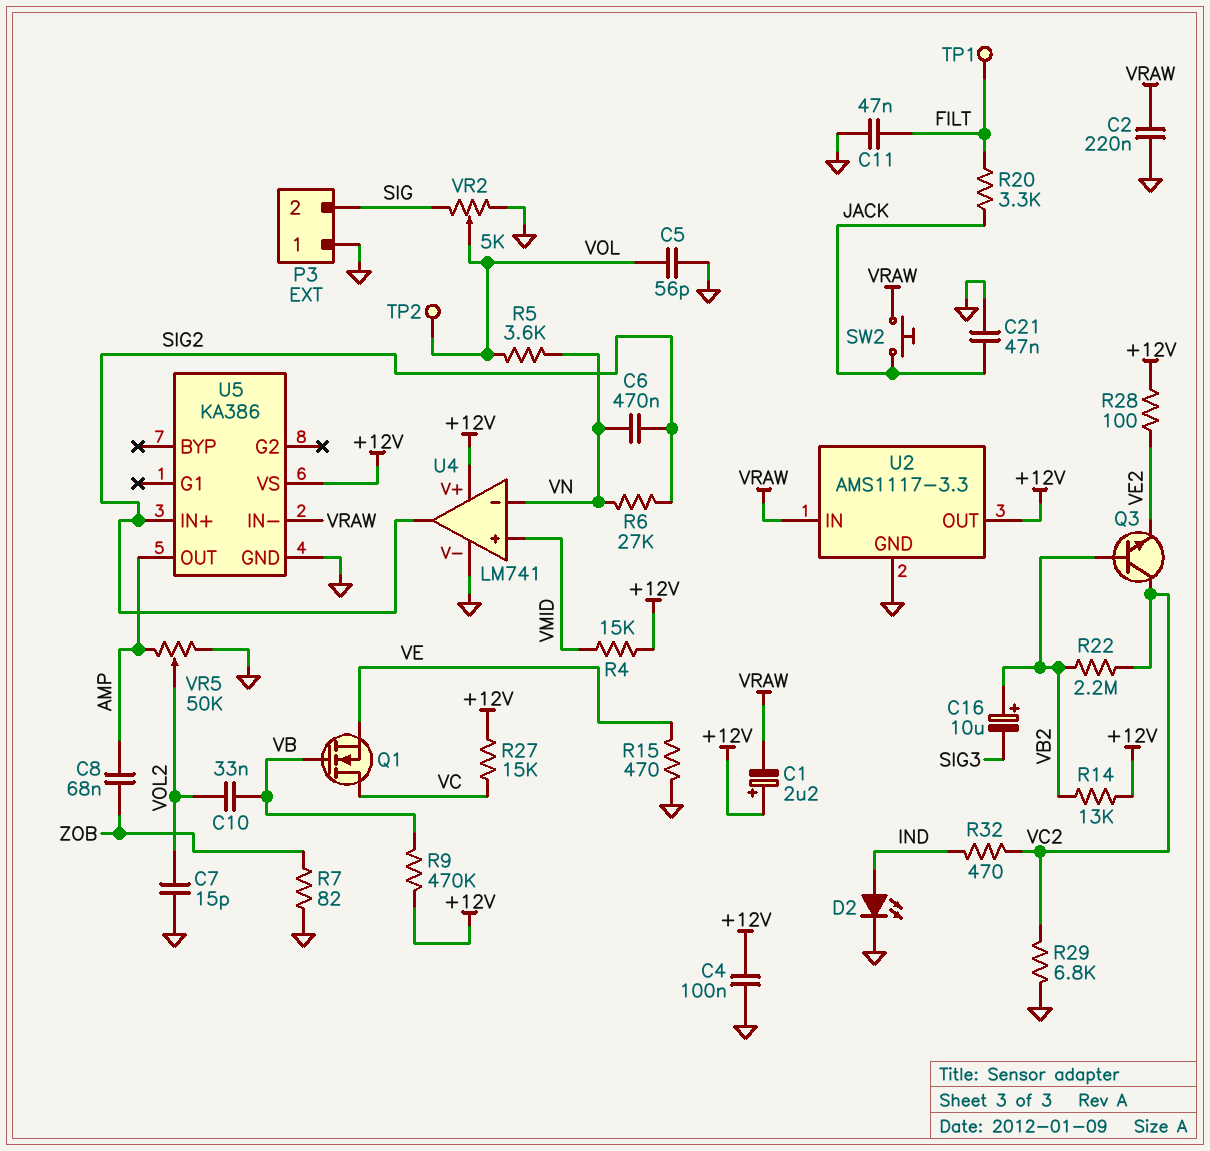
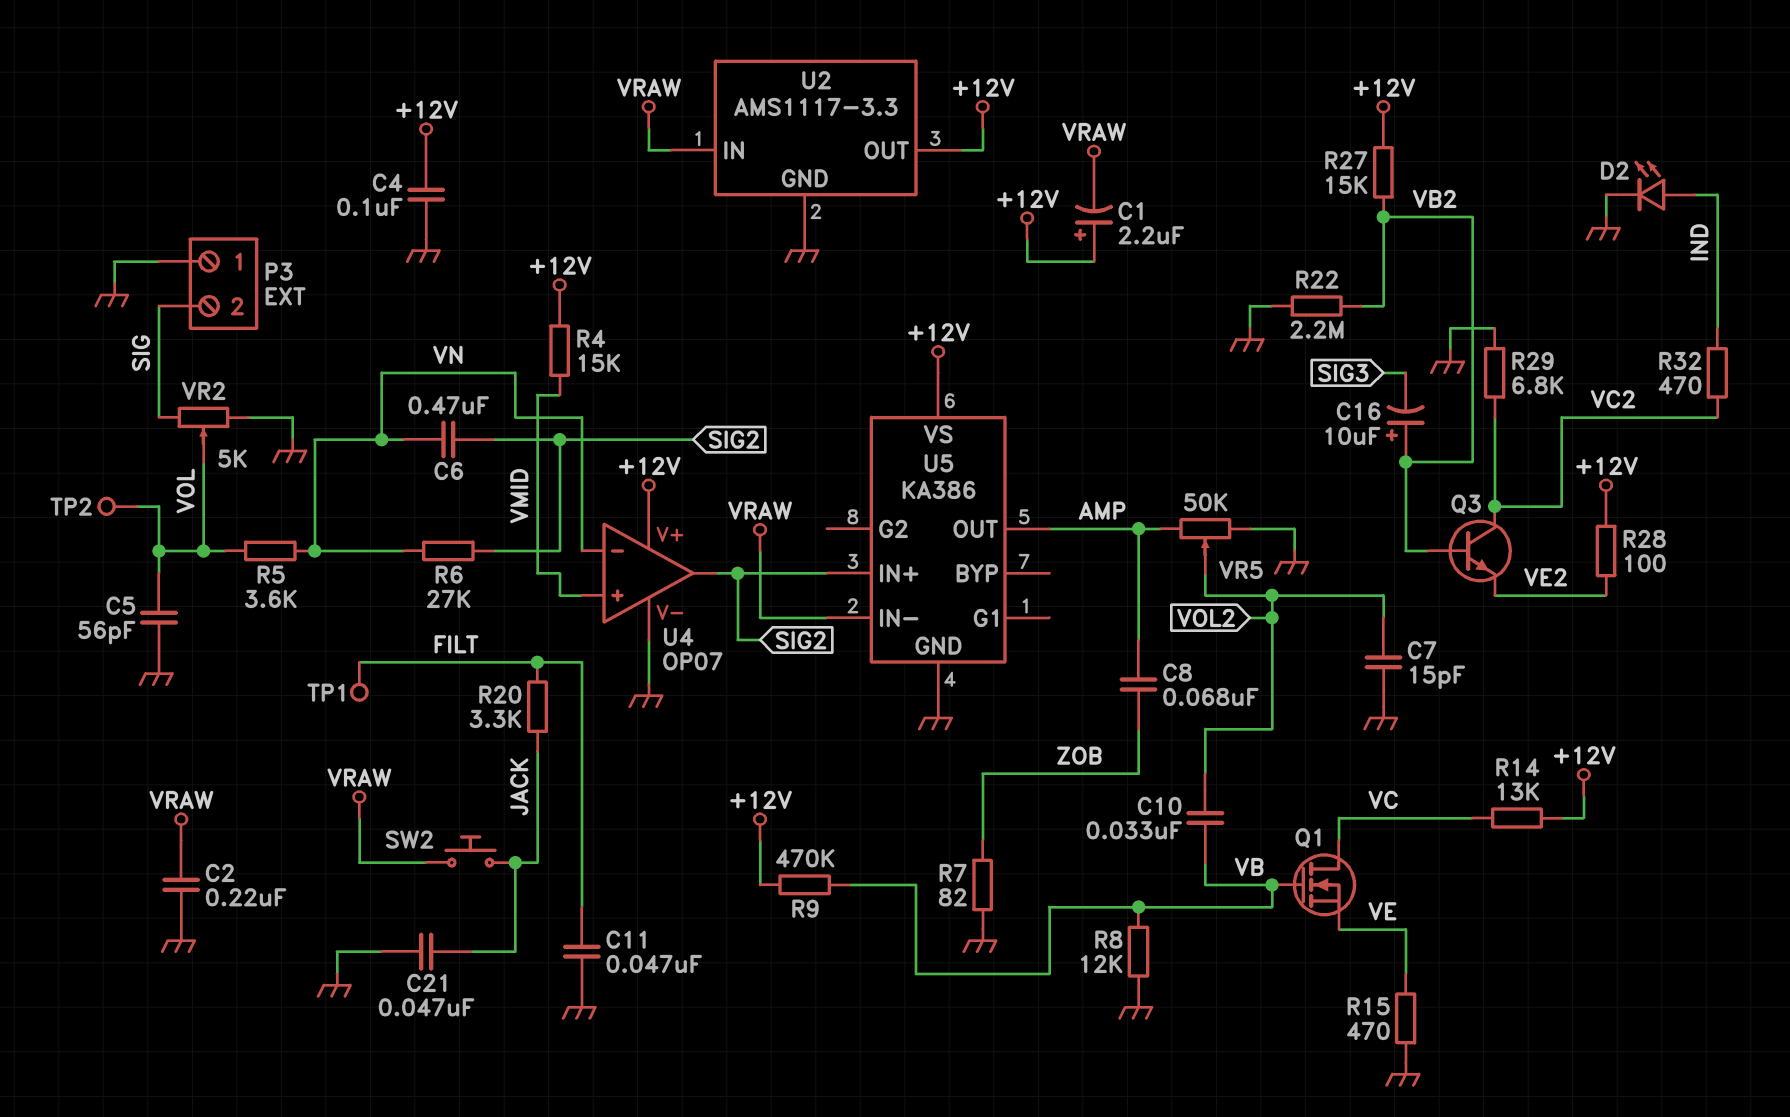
R8: none -> 12k (GND, VB)
R14: 13k (+12V, VB2) -> 13k (+12V, VC)
R22: 2.2M (VB2, VC2) -> 2.2M (GND, VB2)
R27: 15k (+12V, VC) -> 15k (+12V, VB2)
U4: LM741 -> OP07

